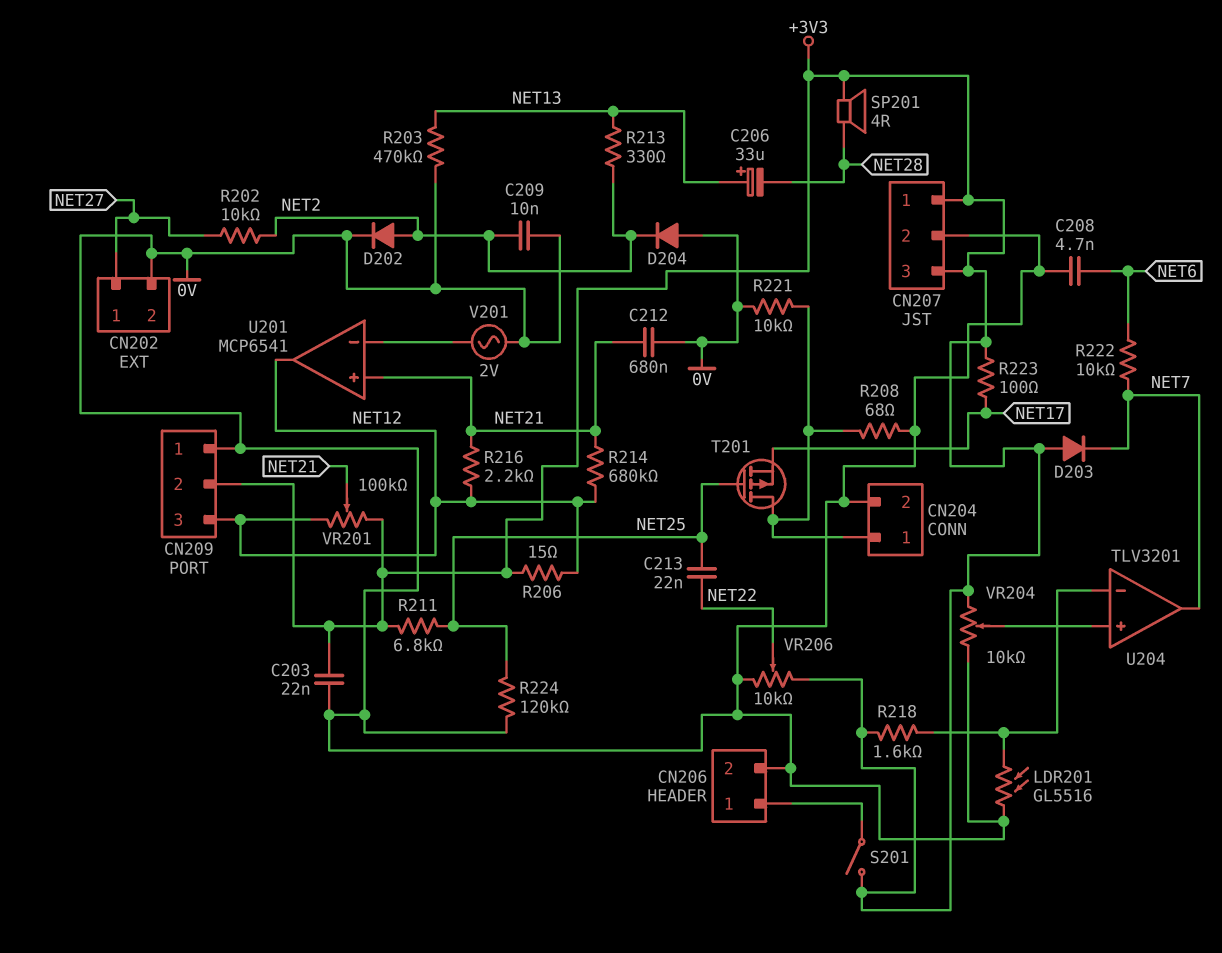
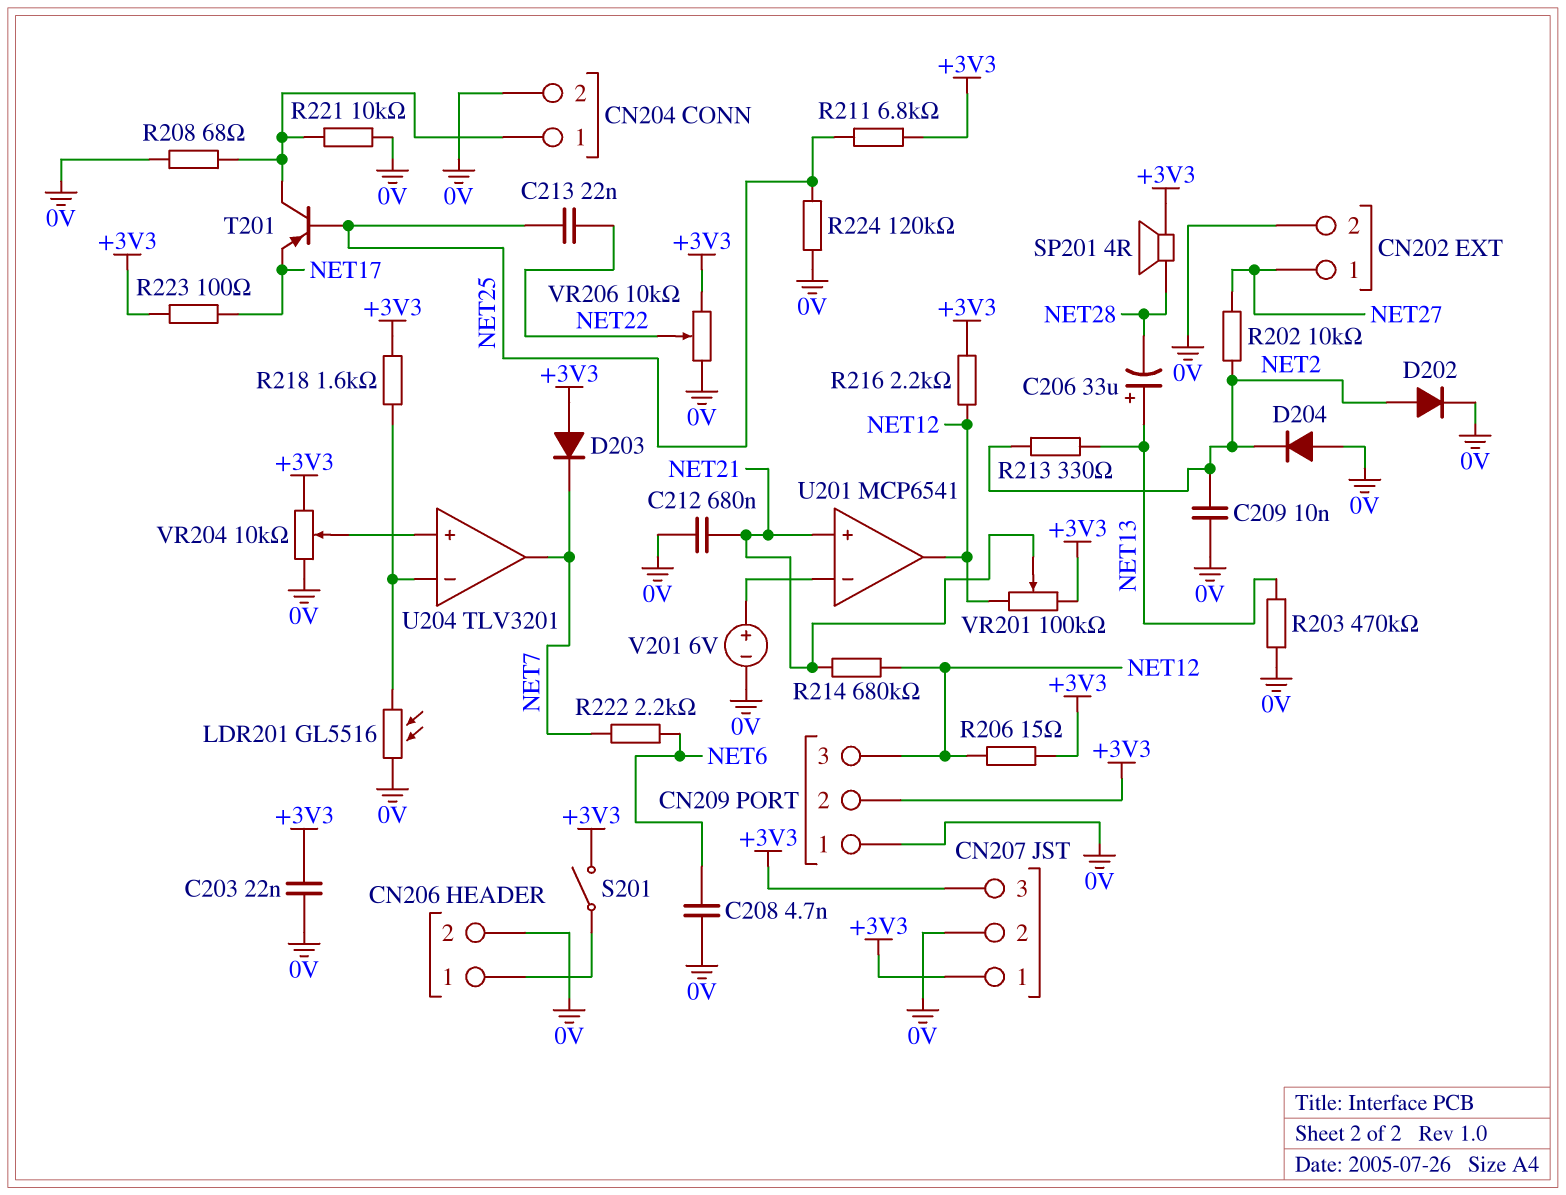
R216: 2.2k (NET12, NET21) -> 2.2k (+3V3, NET12)
R222: 10k (NET6, NET7) -> 2.2k (NET6, NET7)
T201: PMOS (G NET25, D CN204/1, S NET17) -> PNP (B NET25, C CN204/1, E NET17)
V201: AC 2V (0V, U201/in-) -> 6V (plus U201/in-, minus 0V)

